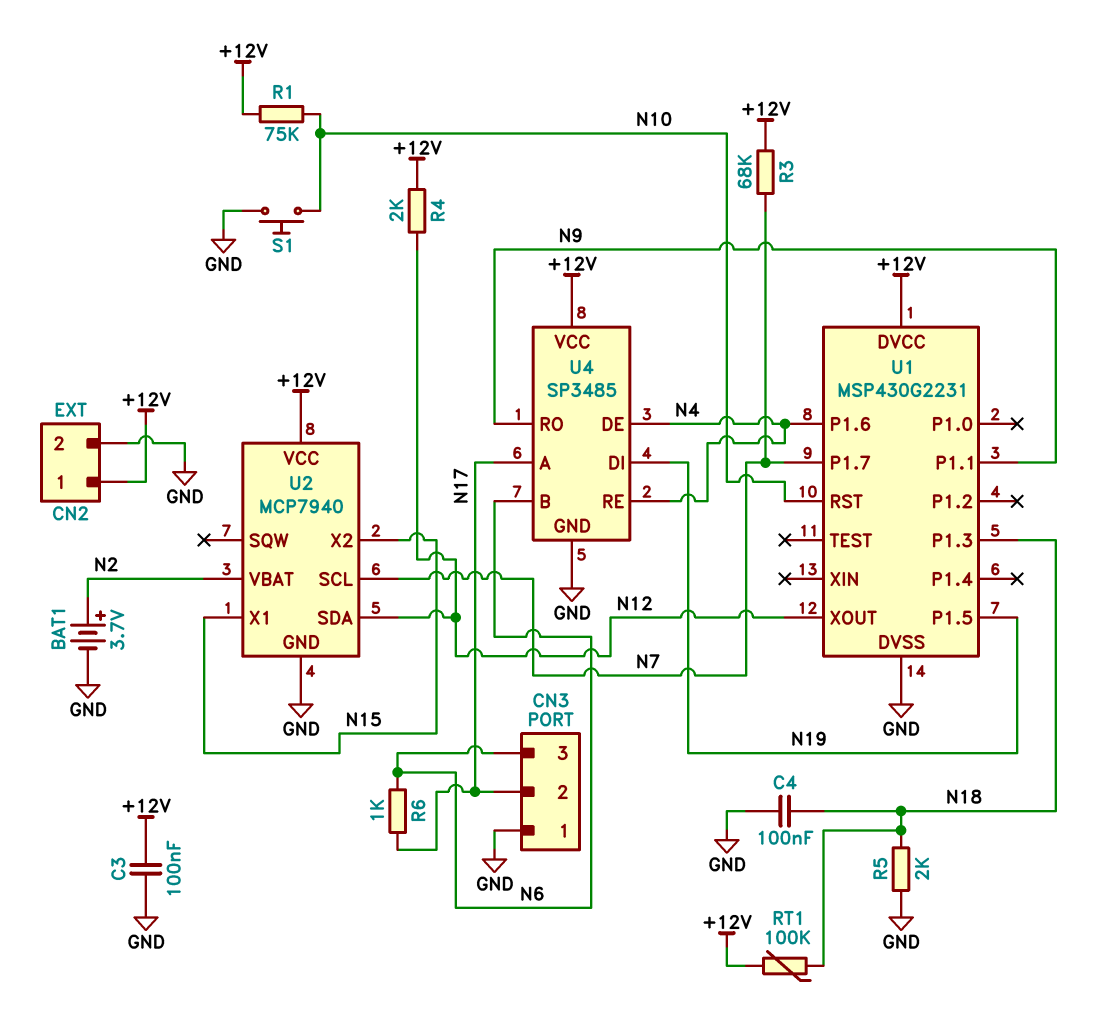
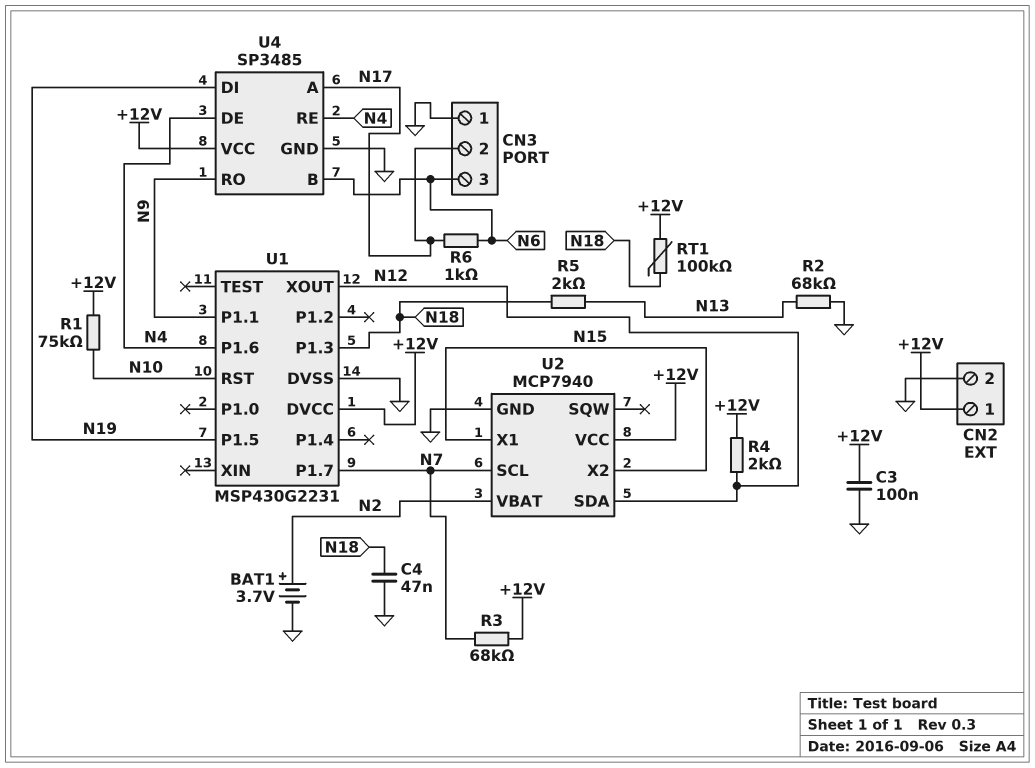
C4: 100nF (GND, N18) -> 47nF (GND, N18)
R2: none -> 68k (GND, N13)
R5: 2k (GND, N18) -> 2k (N13, N18)
S1: button (GND, N10) -> none

